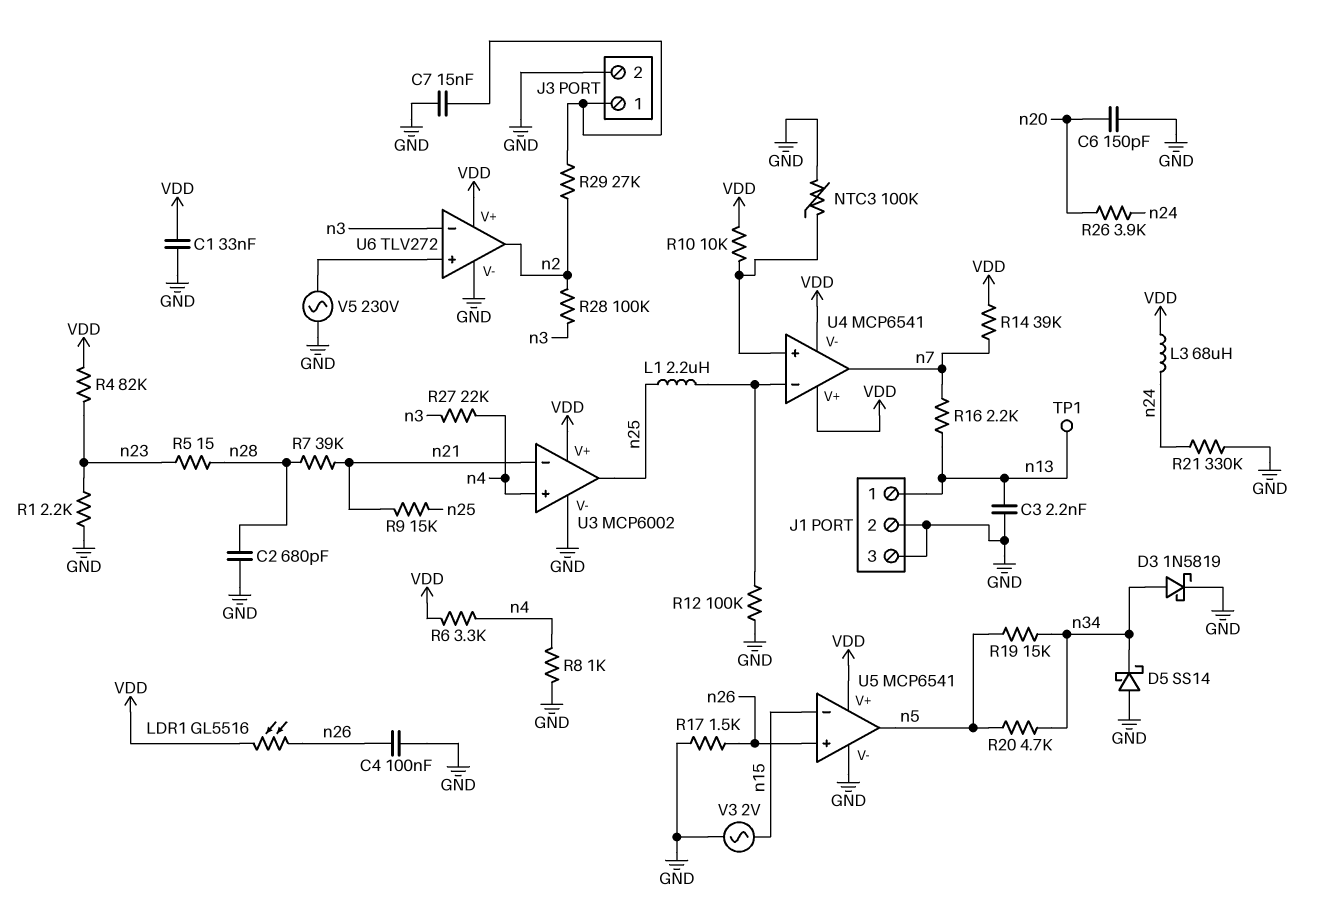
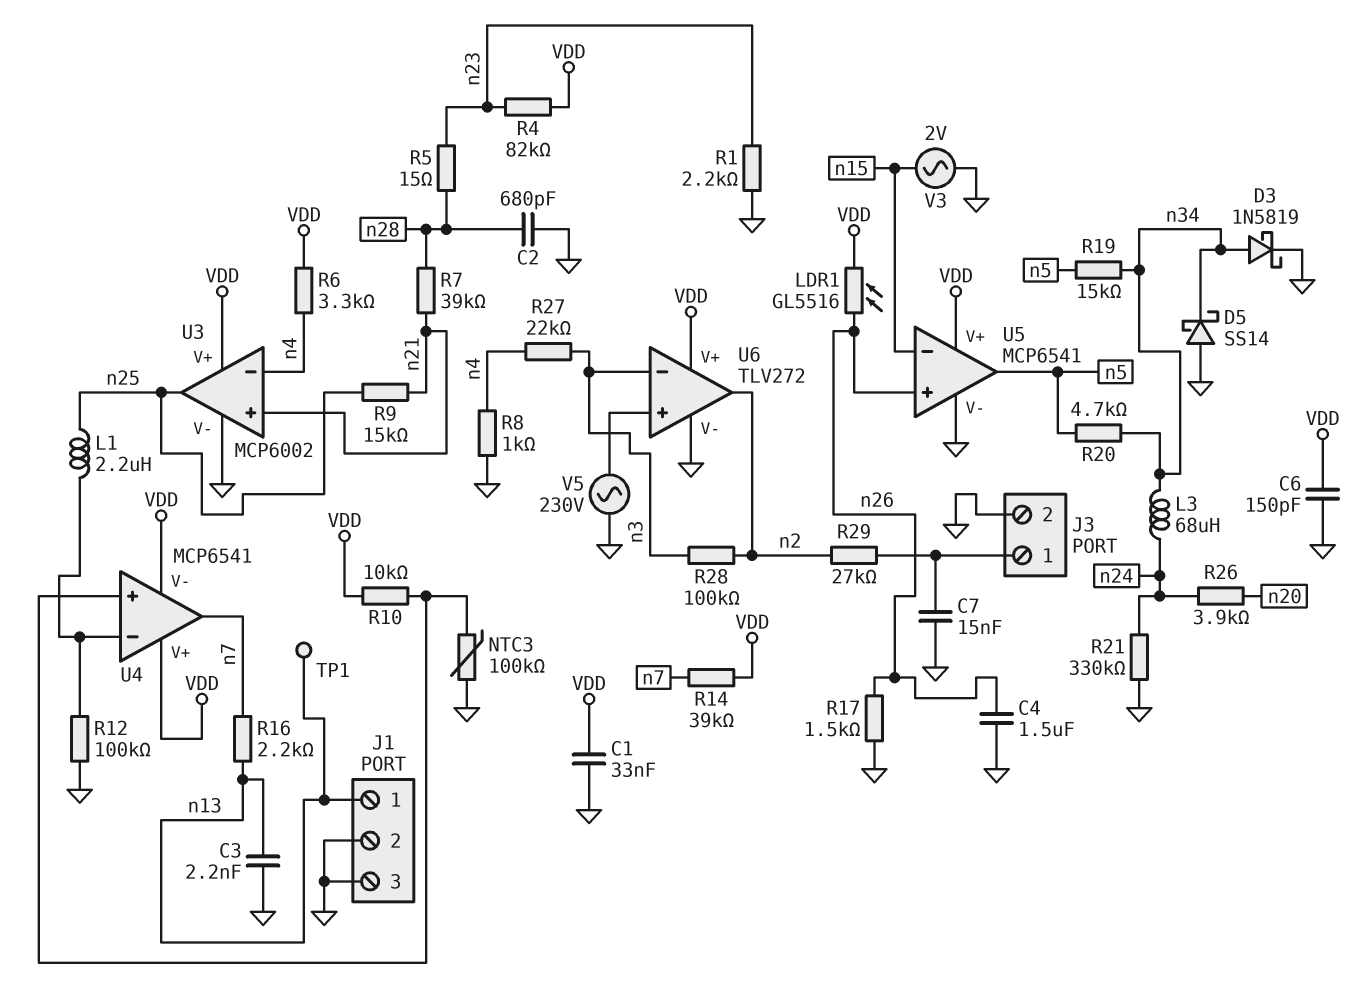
C4: 100nF (GND, n26) -> 1.5uF (GND, n26)
C6: 150pF (GND, n20) -> 150pF (GND, VDD)
L3: 68uH (VDD, n24) -> 68uH (n24, n34)
U3 pin in+: n4 -> n21
U3 pin in-: n21 -> n4

